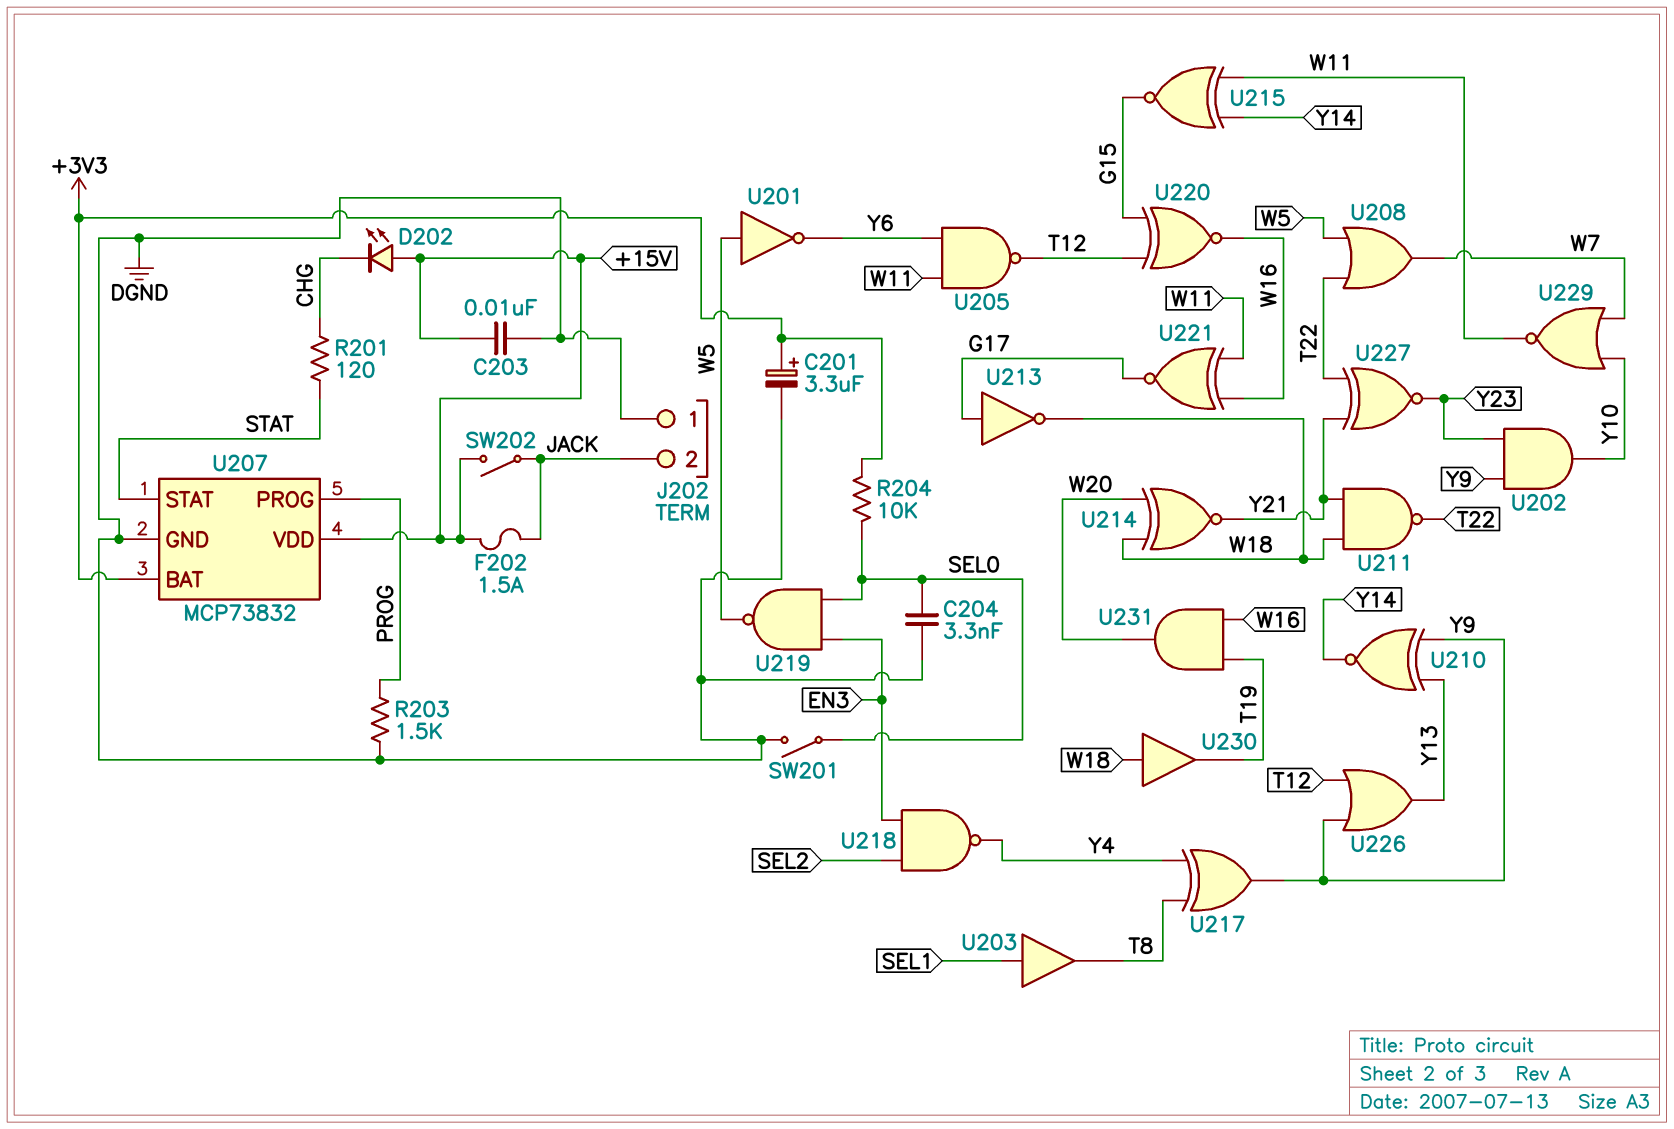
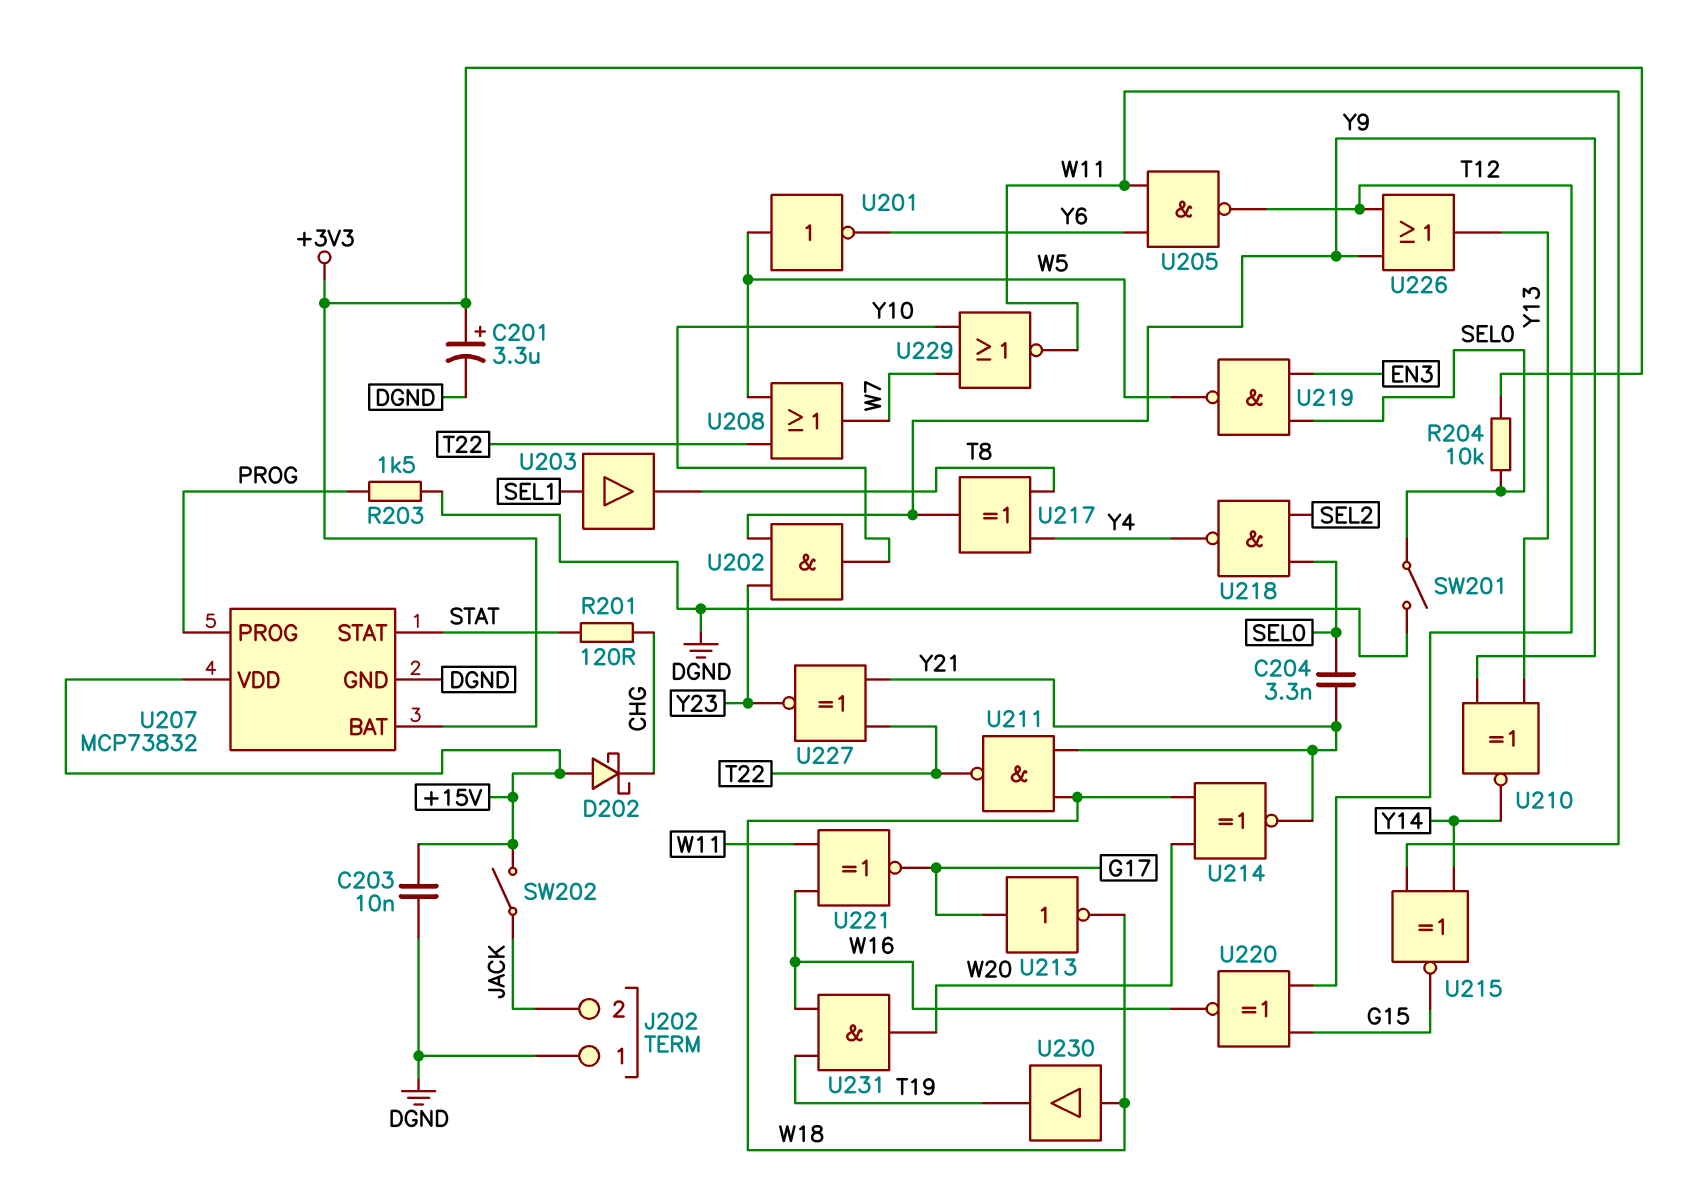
C204: 3.3nF (DGND, SEL0) -> 3.3nF (SEL0, Y21)
D202: LED (A +15V, K CHG) -> schottky (A +15V, K CHG)
F202: 1.5A (+15V, JACK) -> none
U218: NAND (in EN3, in SEL2, out Y4) -> NAND (in SEL0, in SEL2, out Y4)

